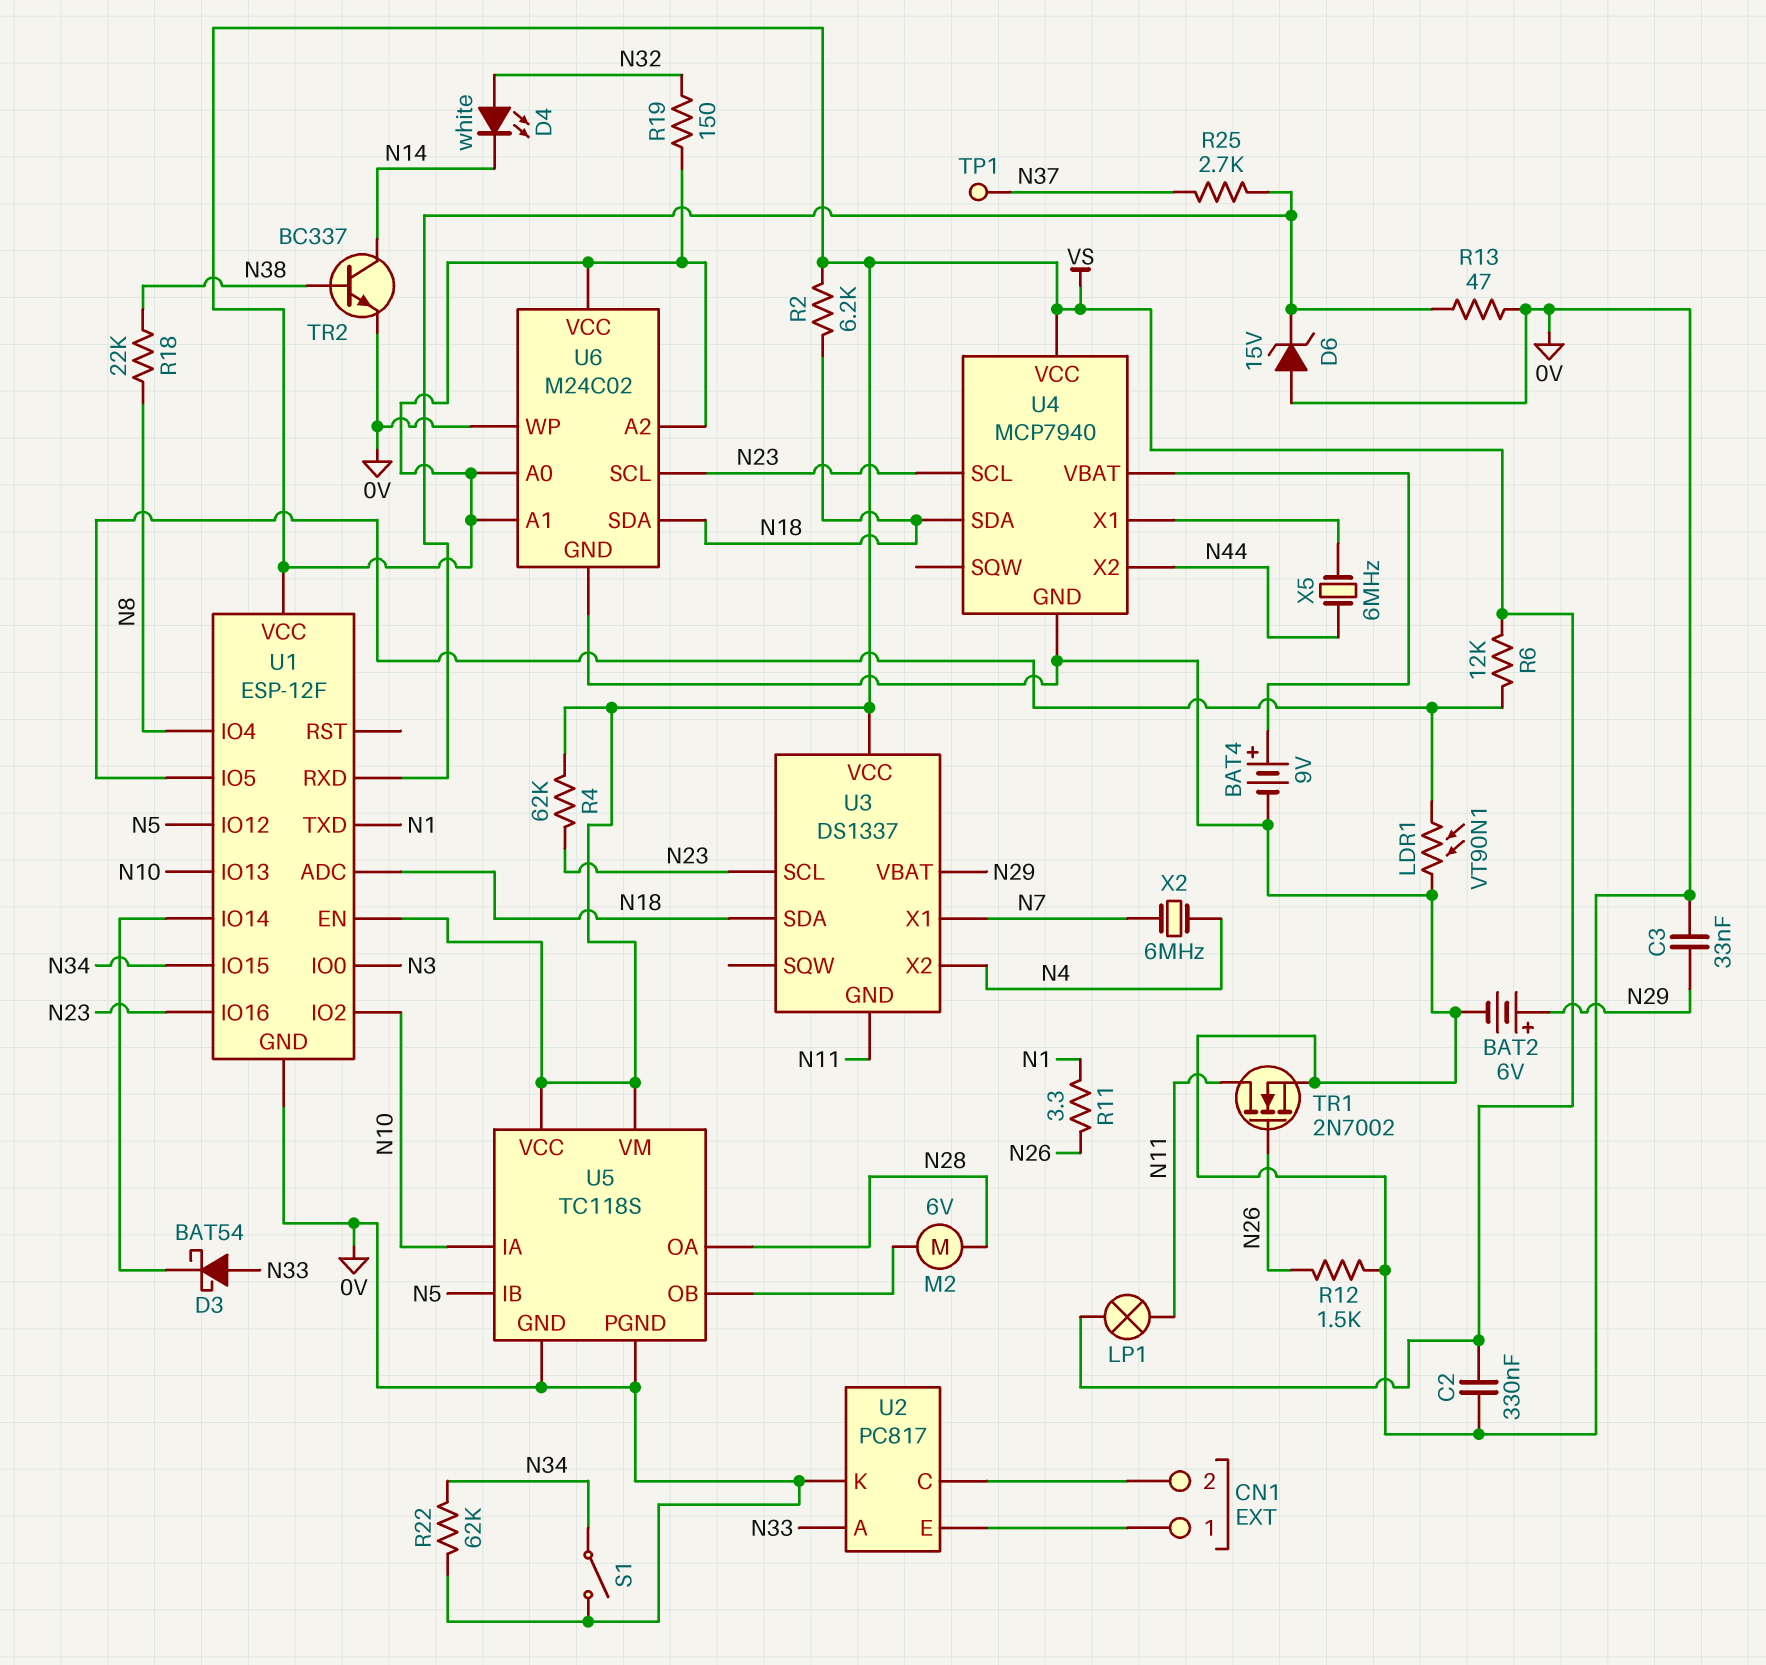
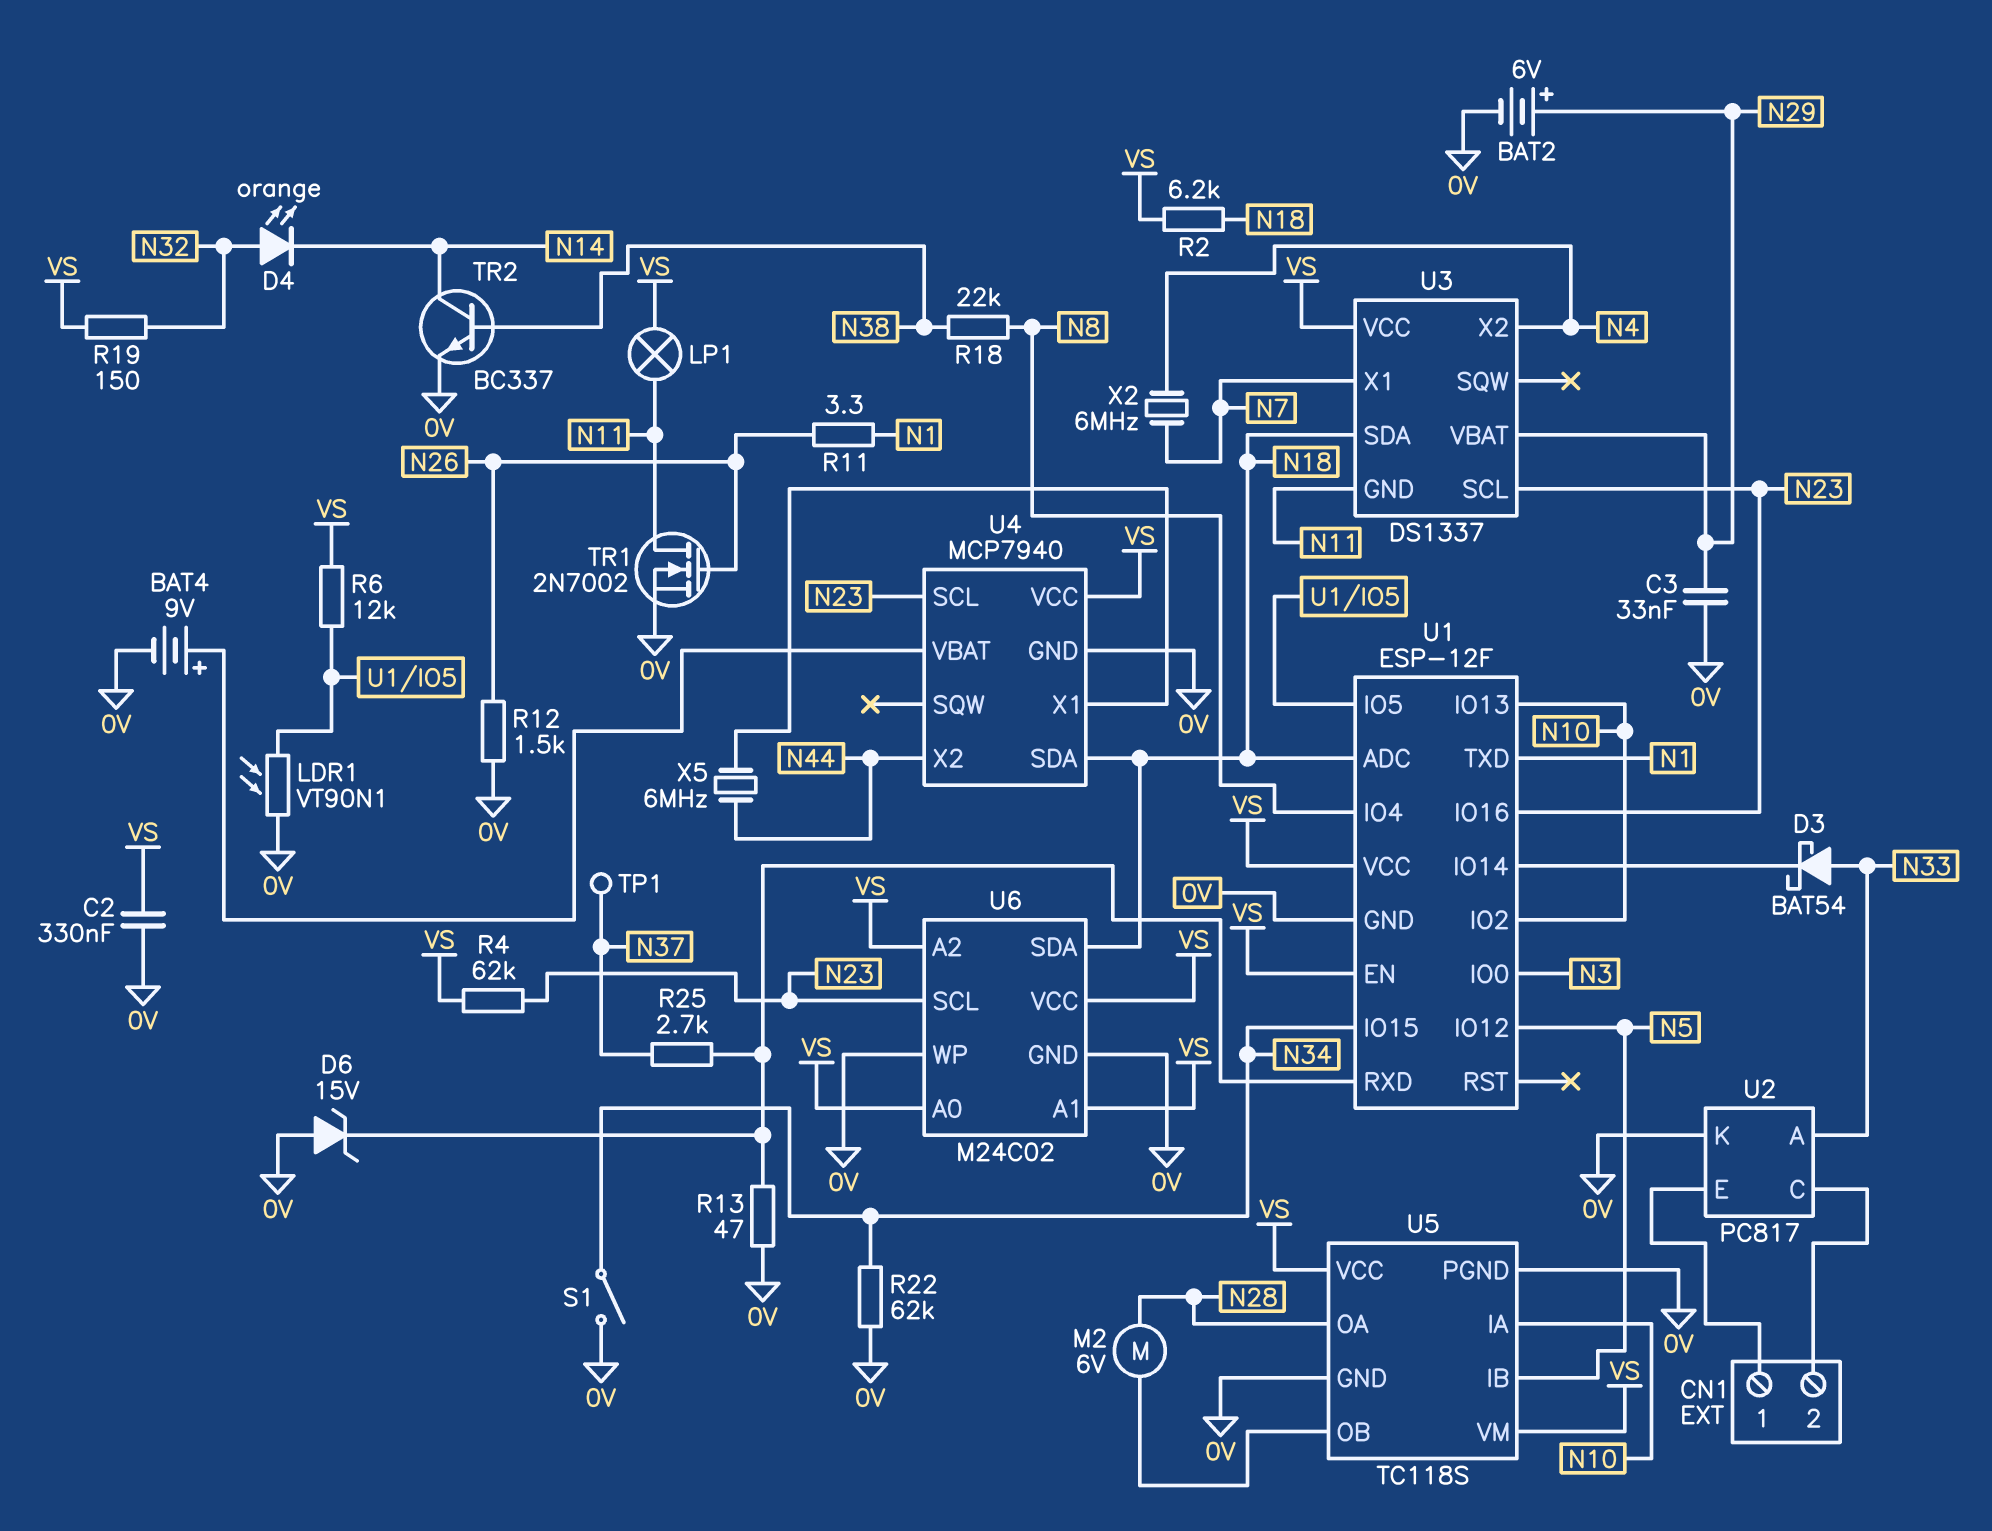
D4: LED white (A N32, K N14) -> LED orange (A N32, K N14)

